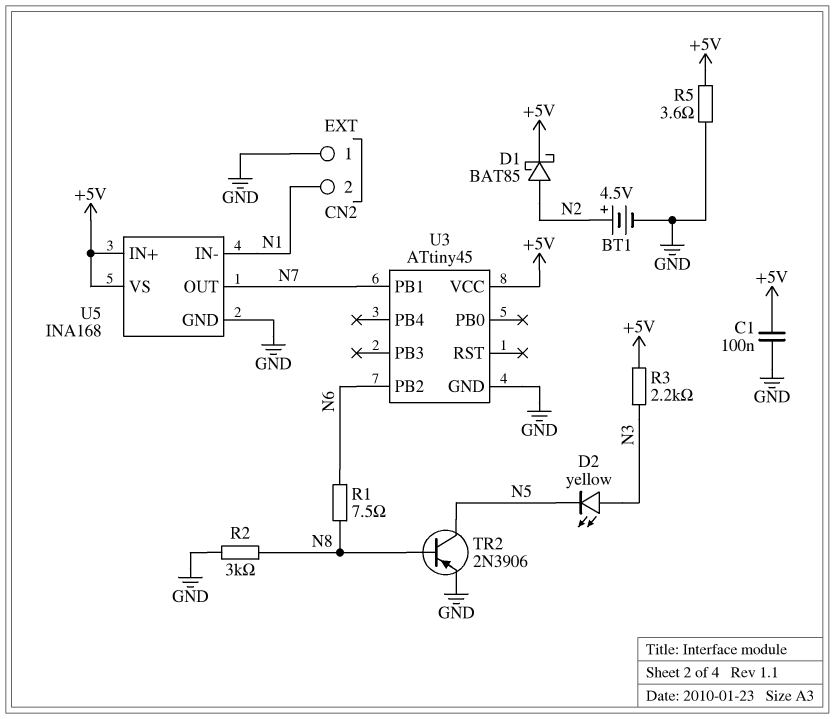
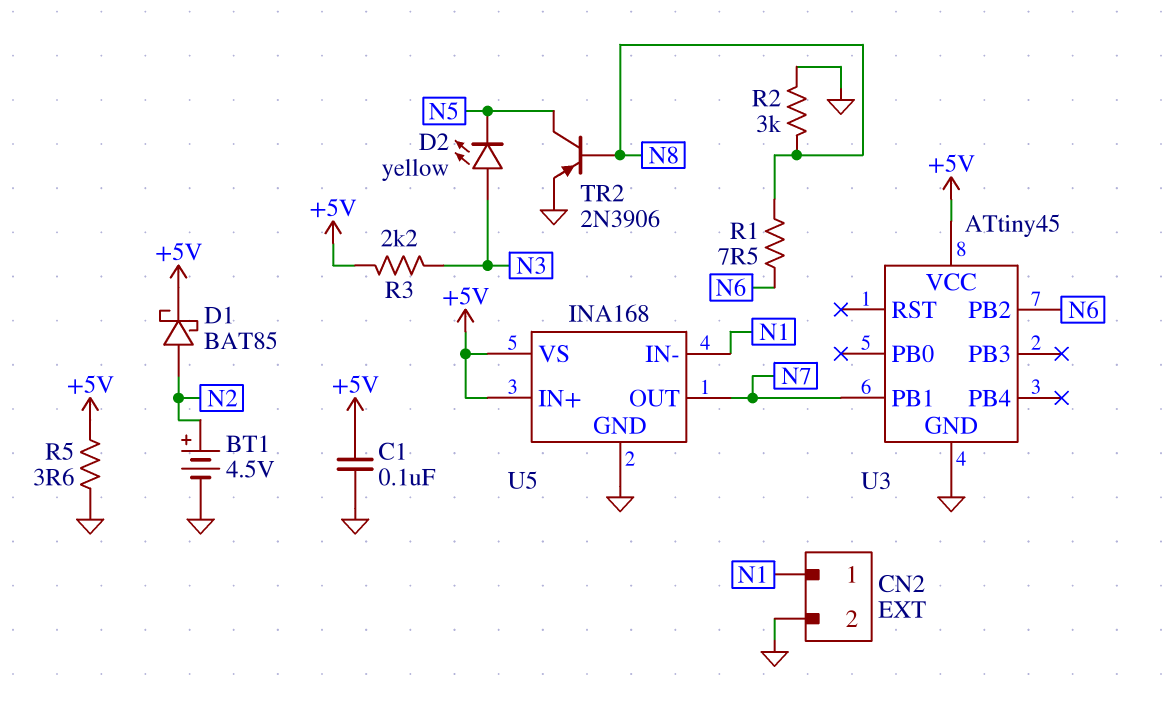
CN2 pin 1: GND -> N1
CN2 pin 2: N1 -> GND

